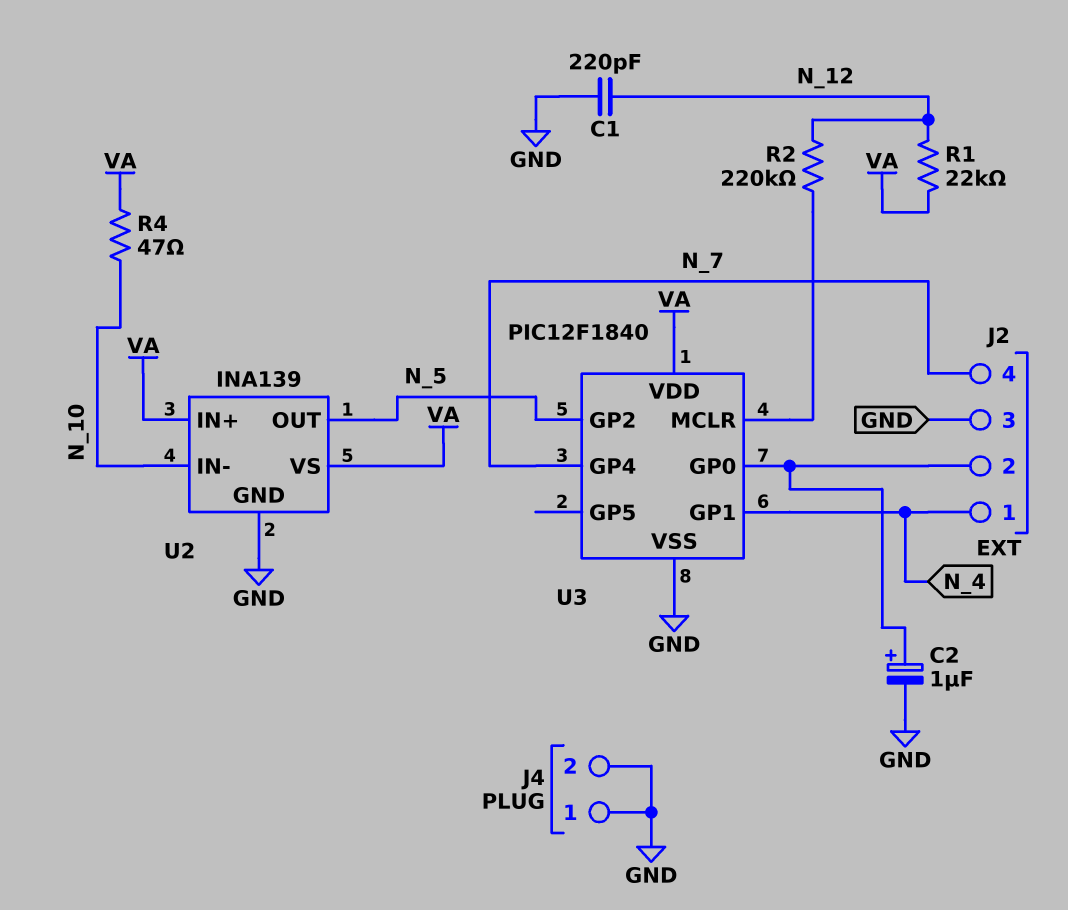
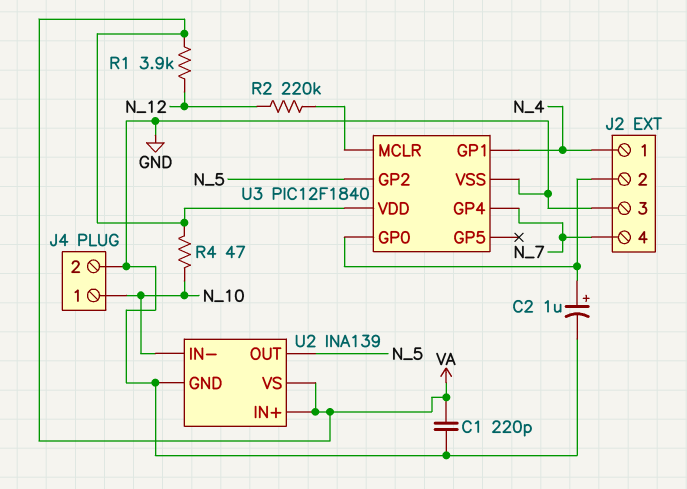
C1: 220pF (GND, N_12) -> 220pF (GND, VA)
J4 pin 1: GND -> N_10
R1: 22k (N_12, VA) -> 3.9k (N_12, VA)

